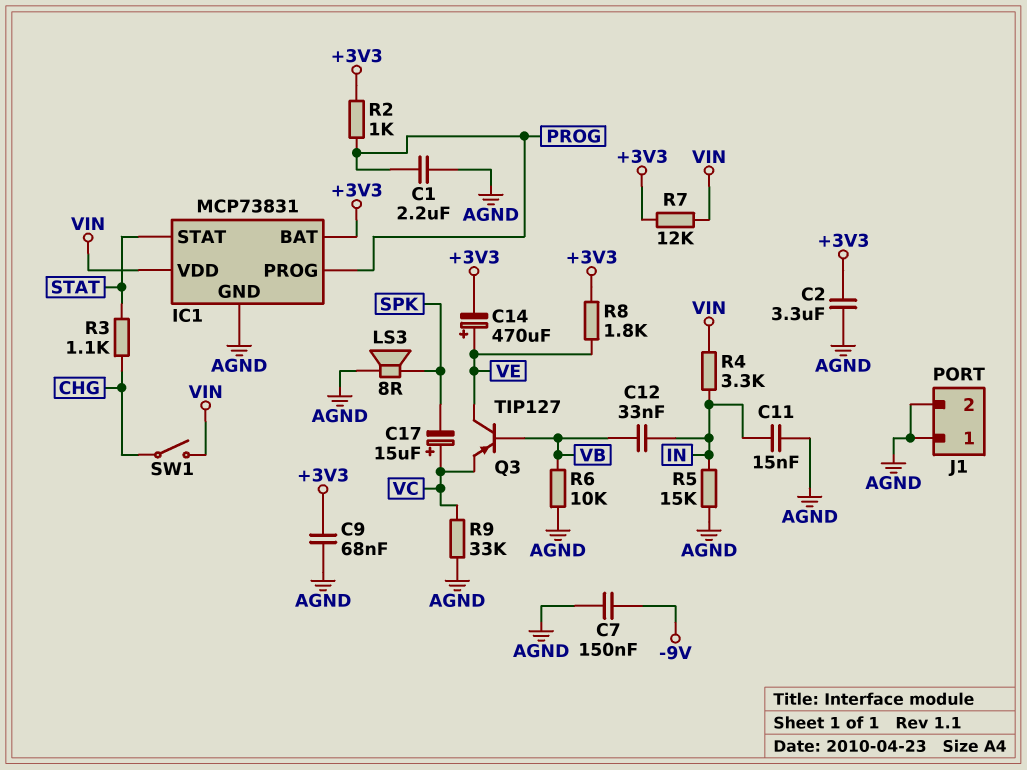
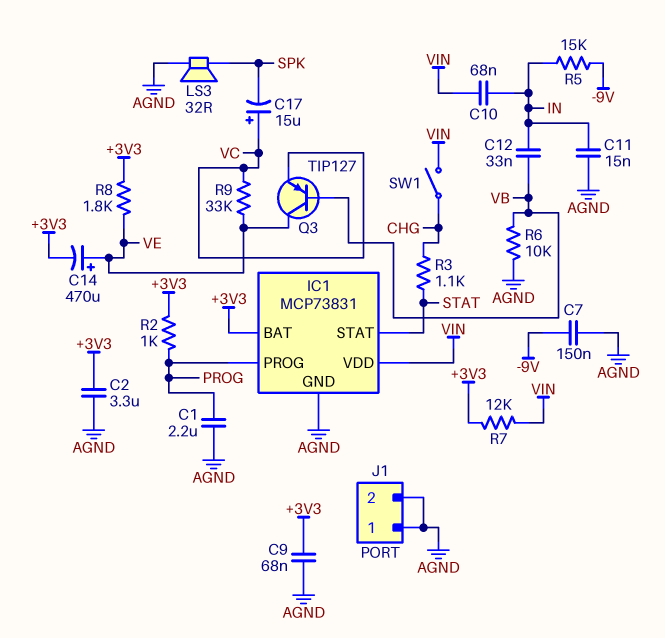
C10: none -> 68nF (IN, VIN)
LS3: speaker 8R (AGND, SPK) -> speaker 32R (AGND, SPK)
R4: 3.3k (IN, VIN) -> none
R5: 15k (AGND, IN) -> 15k (-9V, IN)
R9: 33k (AGND, VC) -> 33k (VC, VE)

